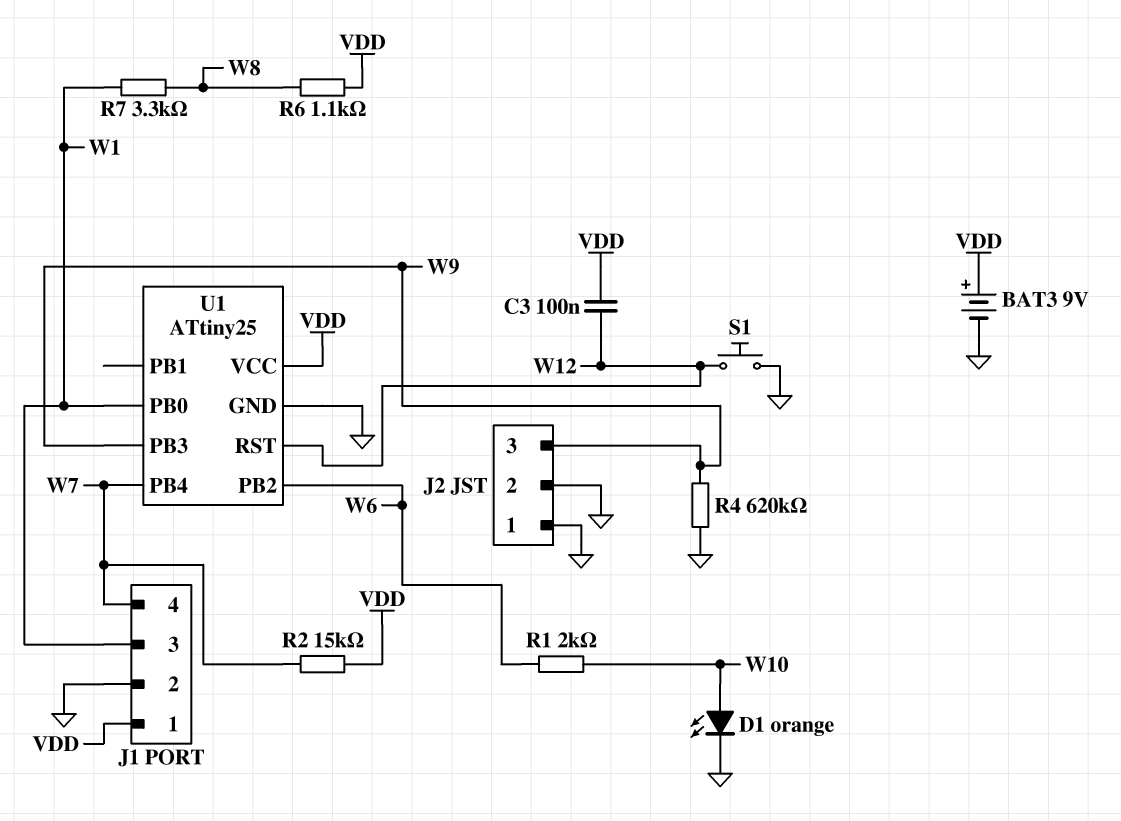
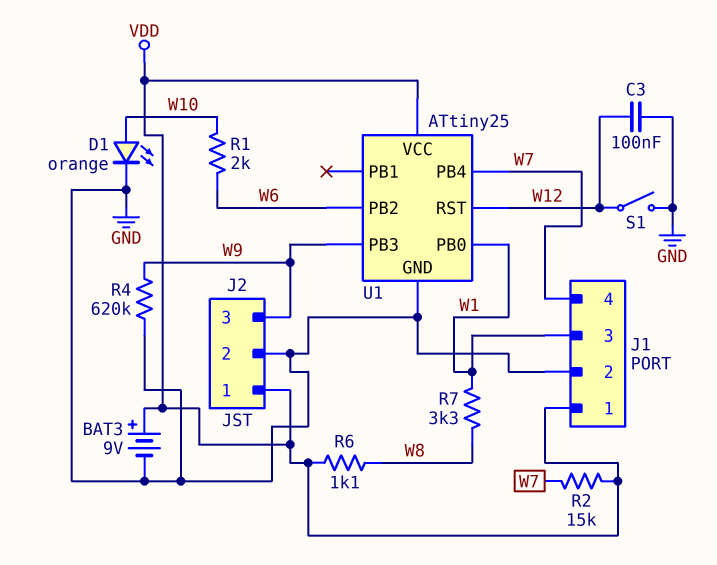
C3: 100nF (VDD, W12) -> 100nF (GND, W12)
J2 pin 1: GND -> VDD
S1: button (GND, W12) -> switch (GND, W12)

